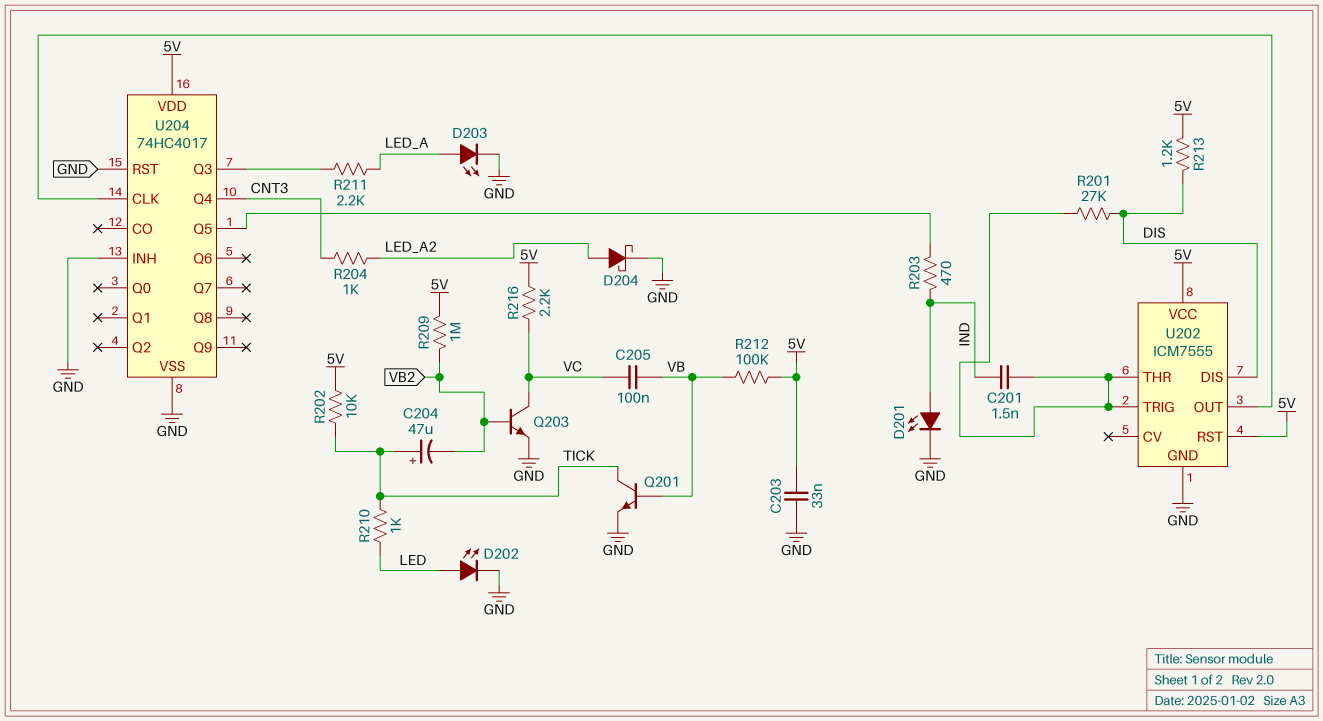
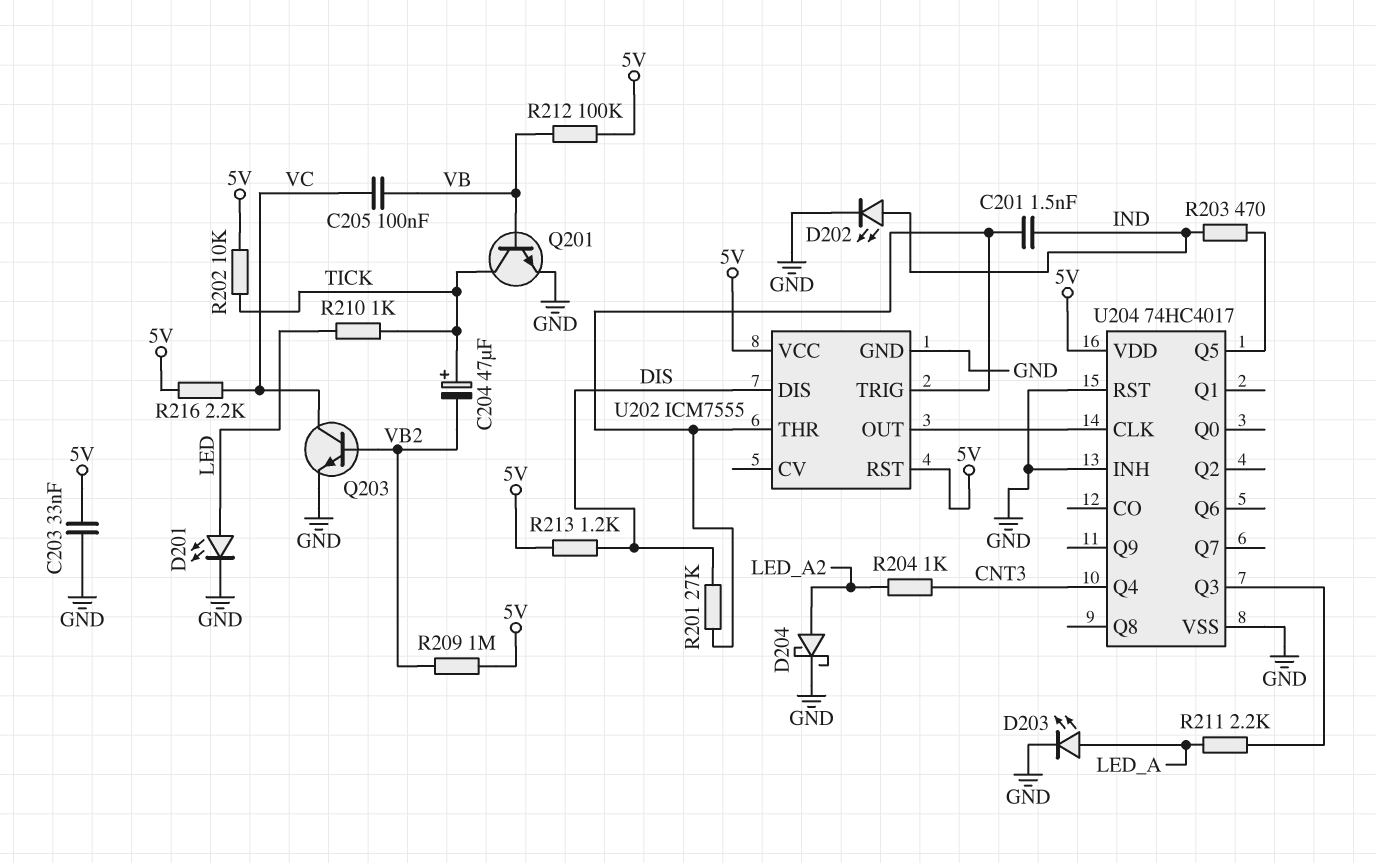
D201: LED (A IND, K GND) -> LED (A LED, K GND)
D202: LED (A LED, K GND) -> LED (A IND, K GND)

